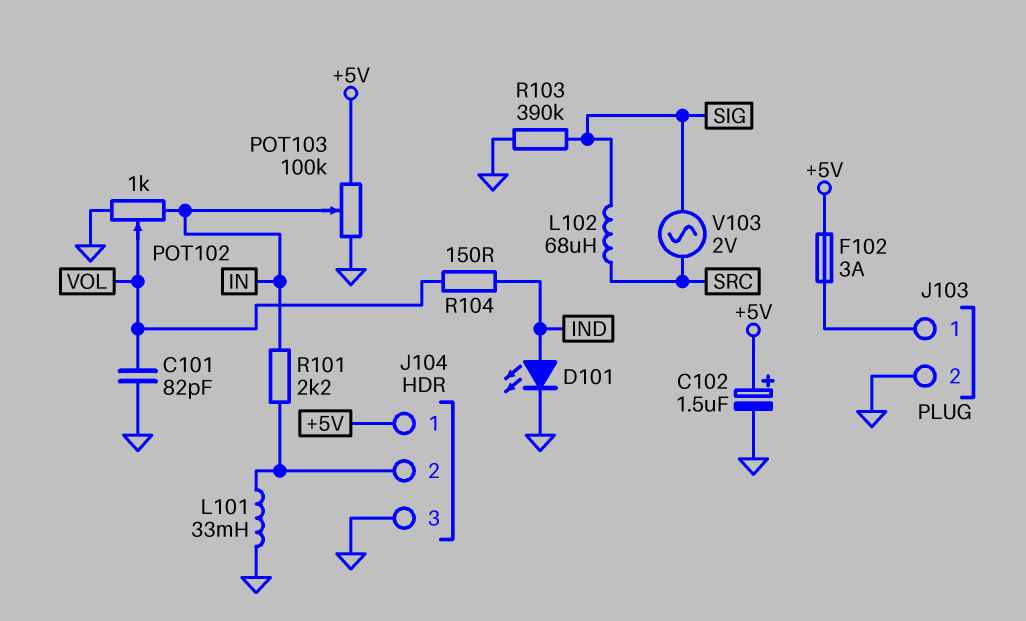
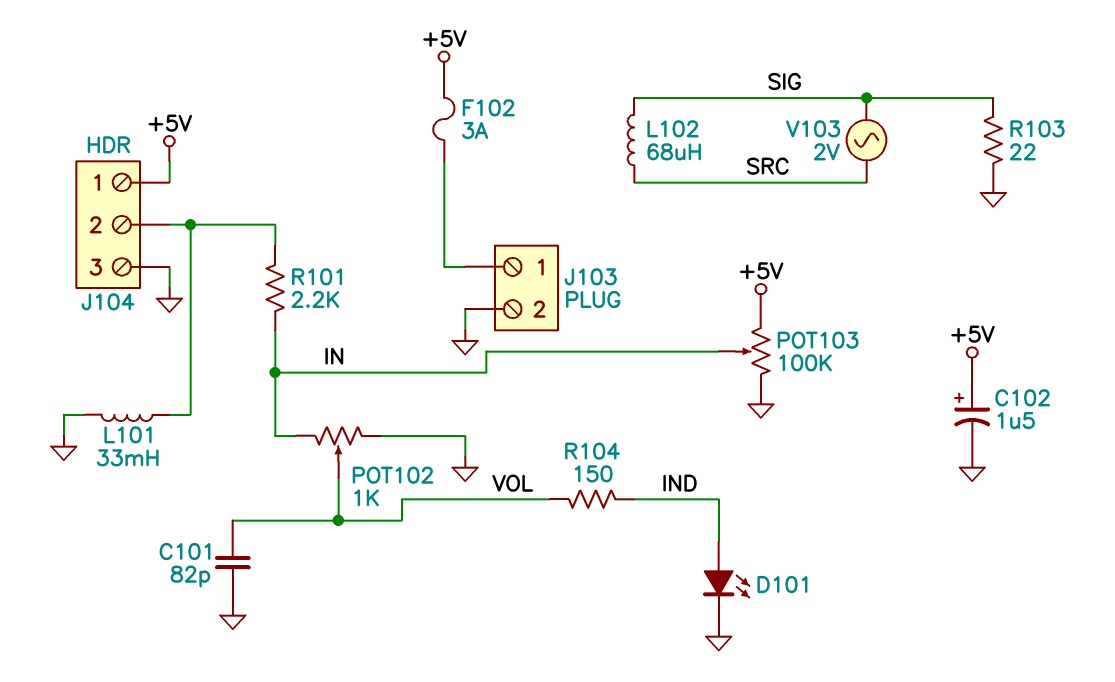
R103: 390k (GND, SIG) -> 22 (GND, SIG)

